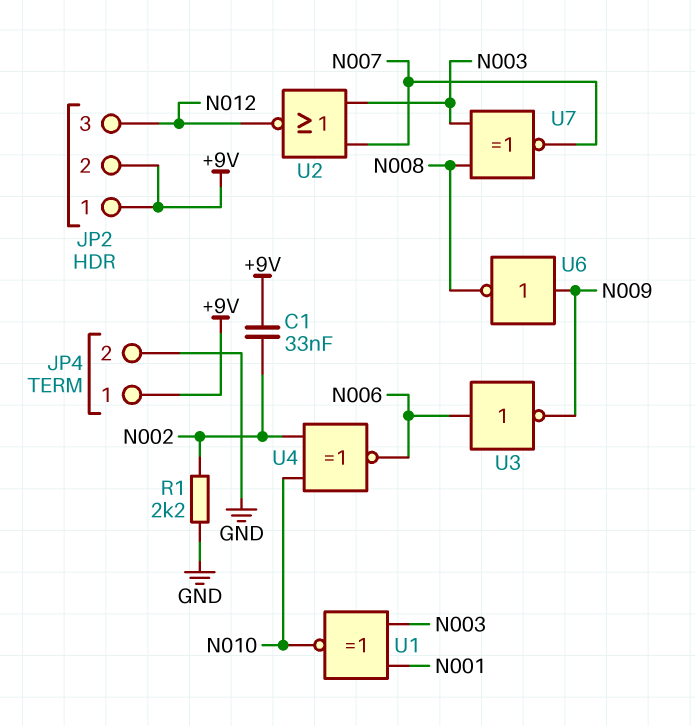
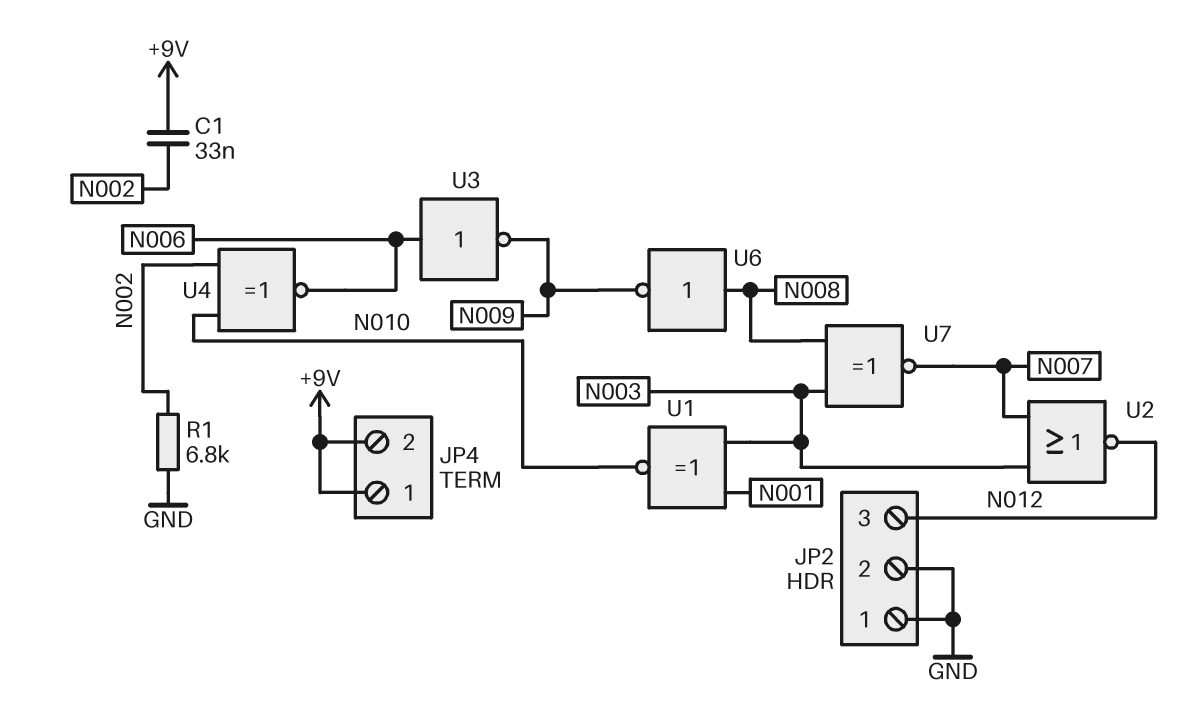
JP2 pin 1: +9V -> GND
JP2 pin 2: +9V -> GND
JP4 pin 2: GND -> +9V
R1: 2.2k (GND, N002) -> 6.8k (GND, N002)
U6: NOT (in N009, out N008) -> NOT (in N008, out N009)

